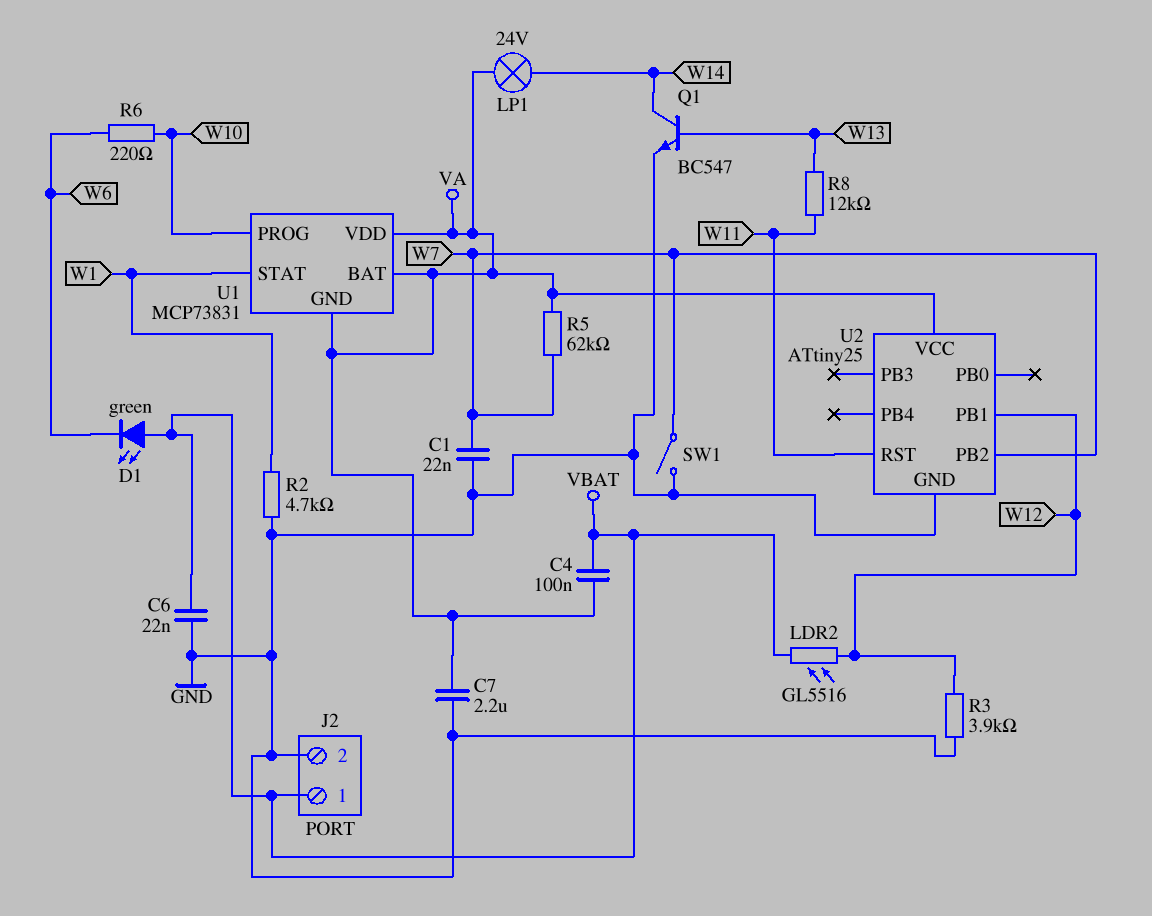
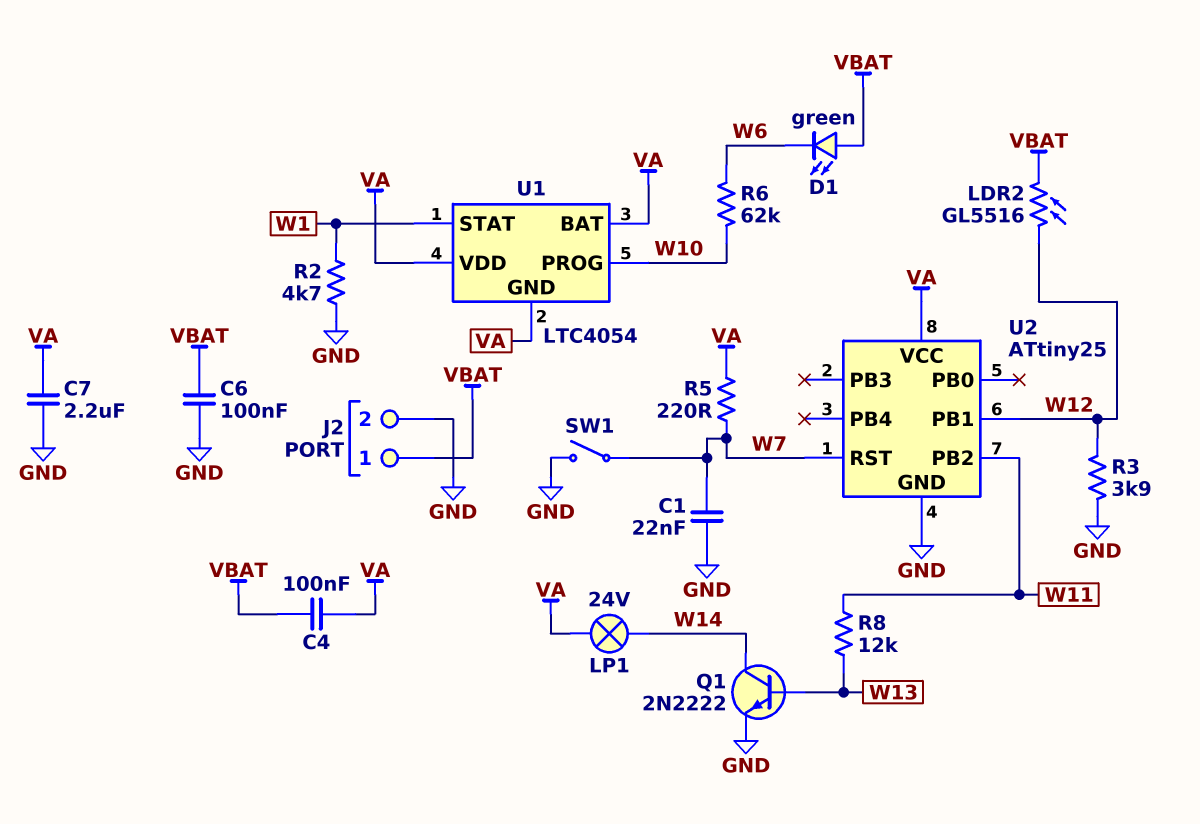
C6: 22nF (GND, VBAT) -> 100nF (GND, VBAT)
Q1: NPN BC547 (B W13, C W14, E GND) -> NPN 2N2222 (B W13, C W14, E GND)
R5: 62k (VA, W7) -> 220 (VA, W7)
R6: 220 (W6, W10) -> 62k (W6, W10)
U1: MCP73831 -> LTC4054
U2 pin PB2: W7 -> W11
U2 pin RST: W11 -> W7

